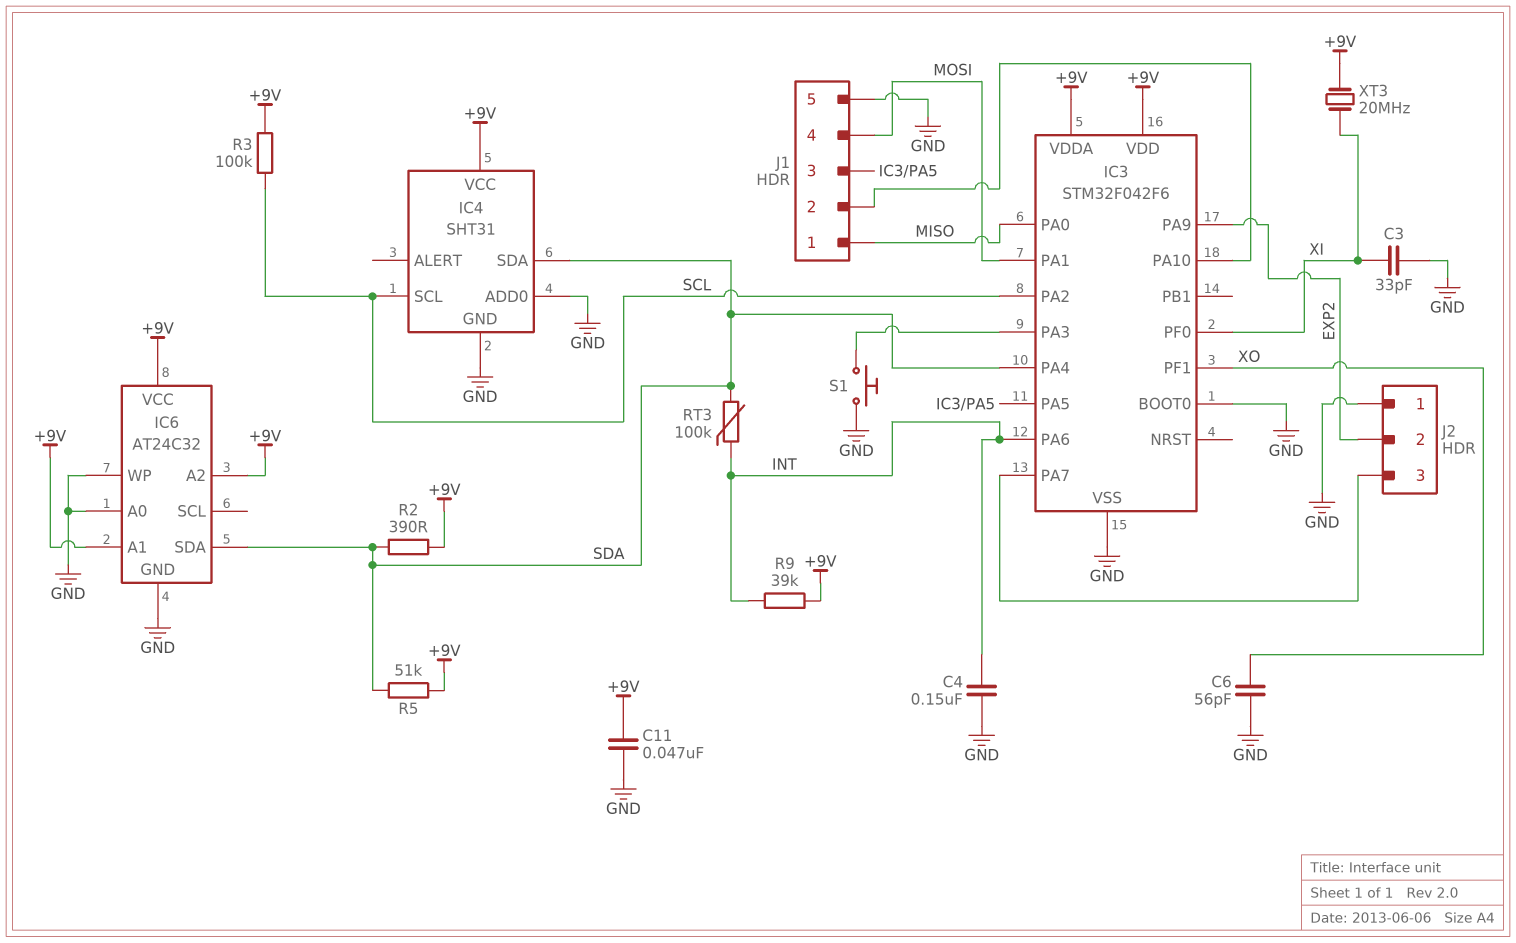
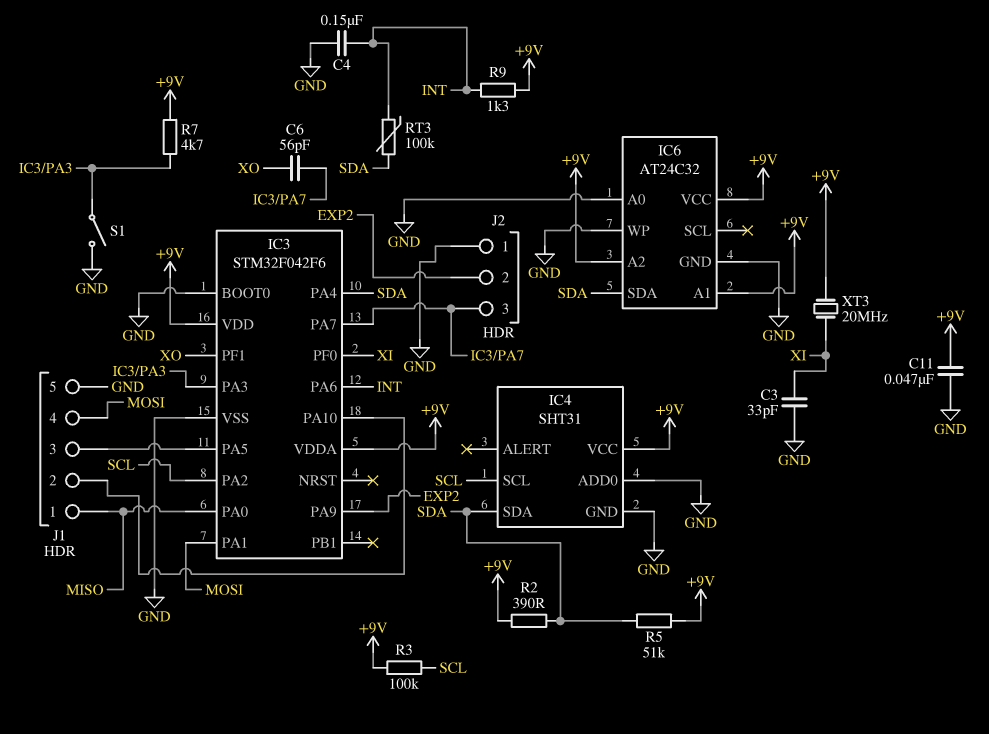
C6: 56pF (GND, XO) -> 56pF (IC3/PA7, XO)
R7: none -> 4.7k (+9V, IC3/PA3)
R9: 39k (+9V, INT) -> 1.3k (+9V, INT)
S1: button (GND, IC3/PA3) -> switch (GND, IC3/PA3)

